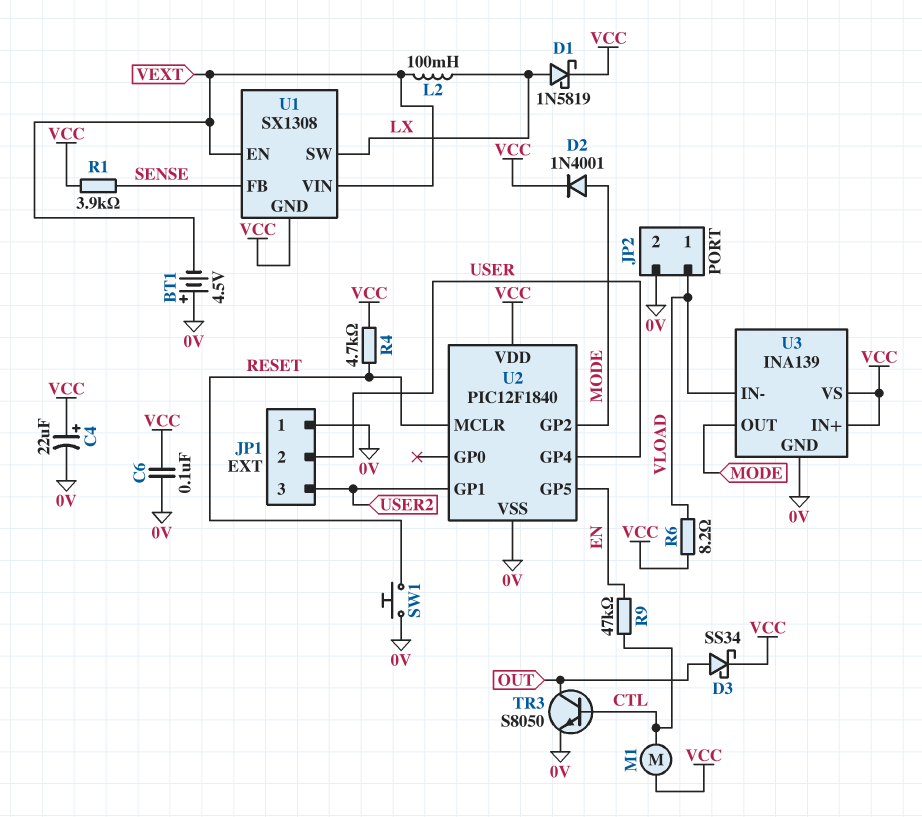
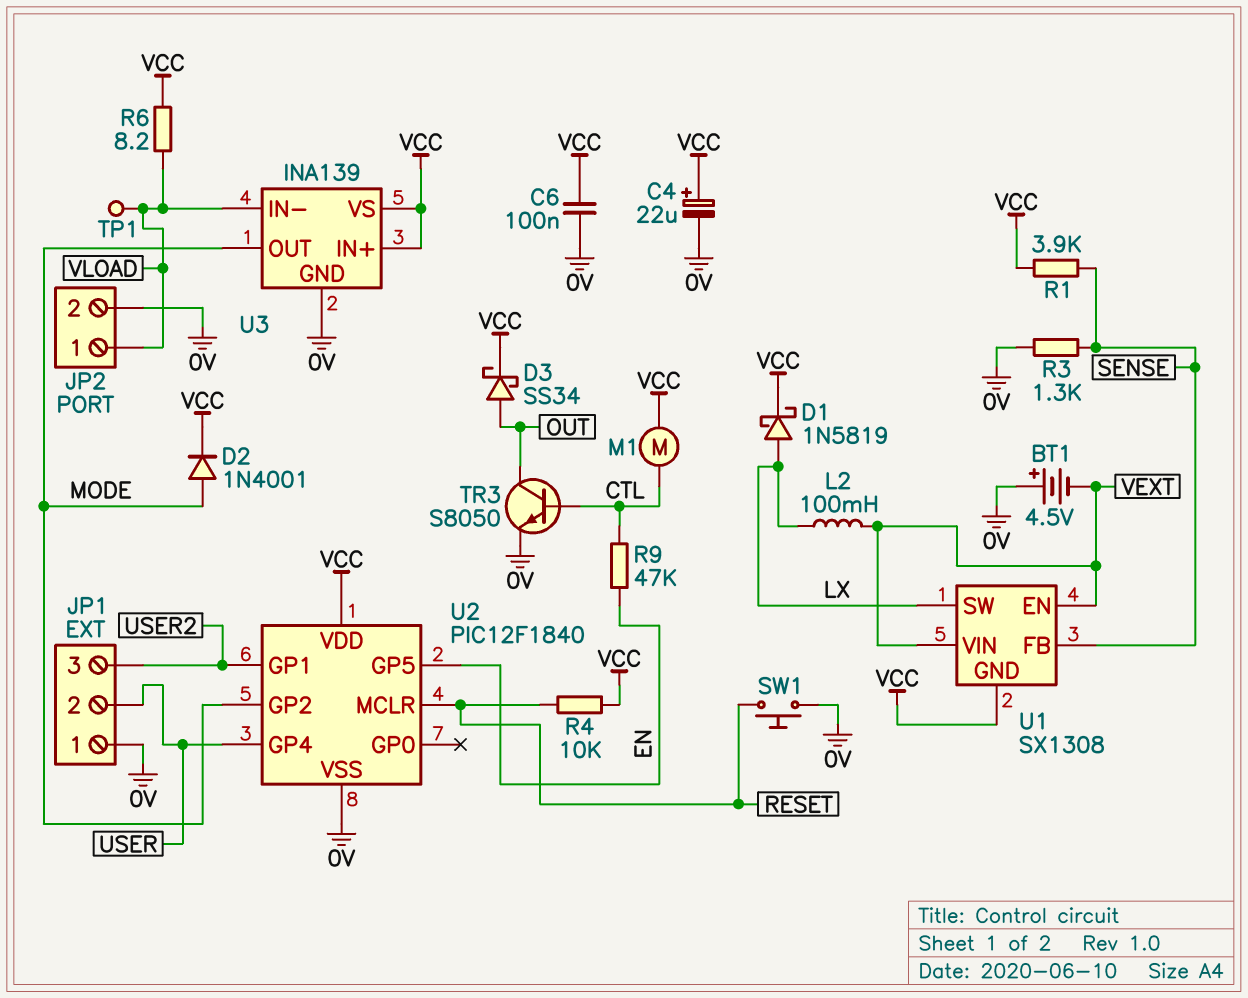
R3: none -> 1.3k (0V, SENSE)
R4: 4.7k (RESET, VCC) -> 10k (RESET, VCC)
TP1: none -> test point (VLOAD)

